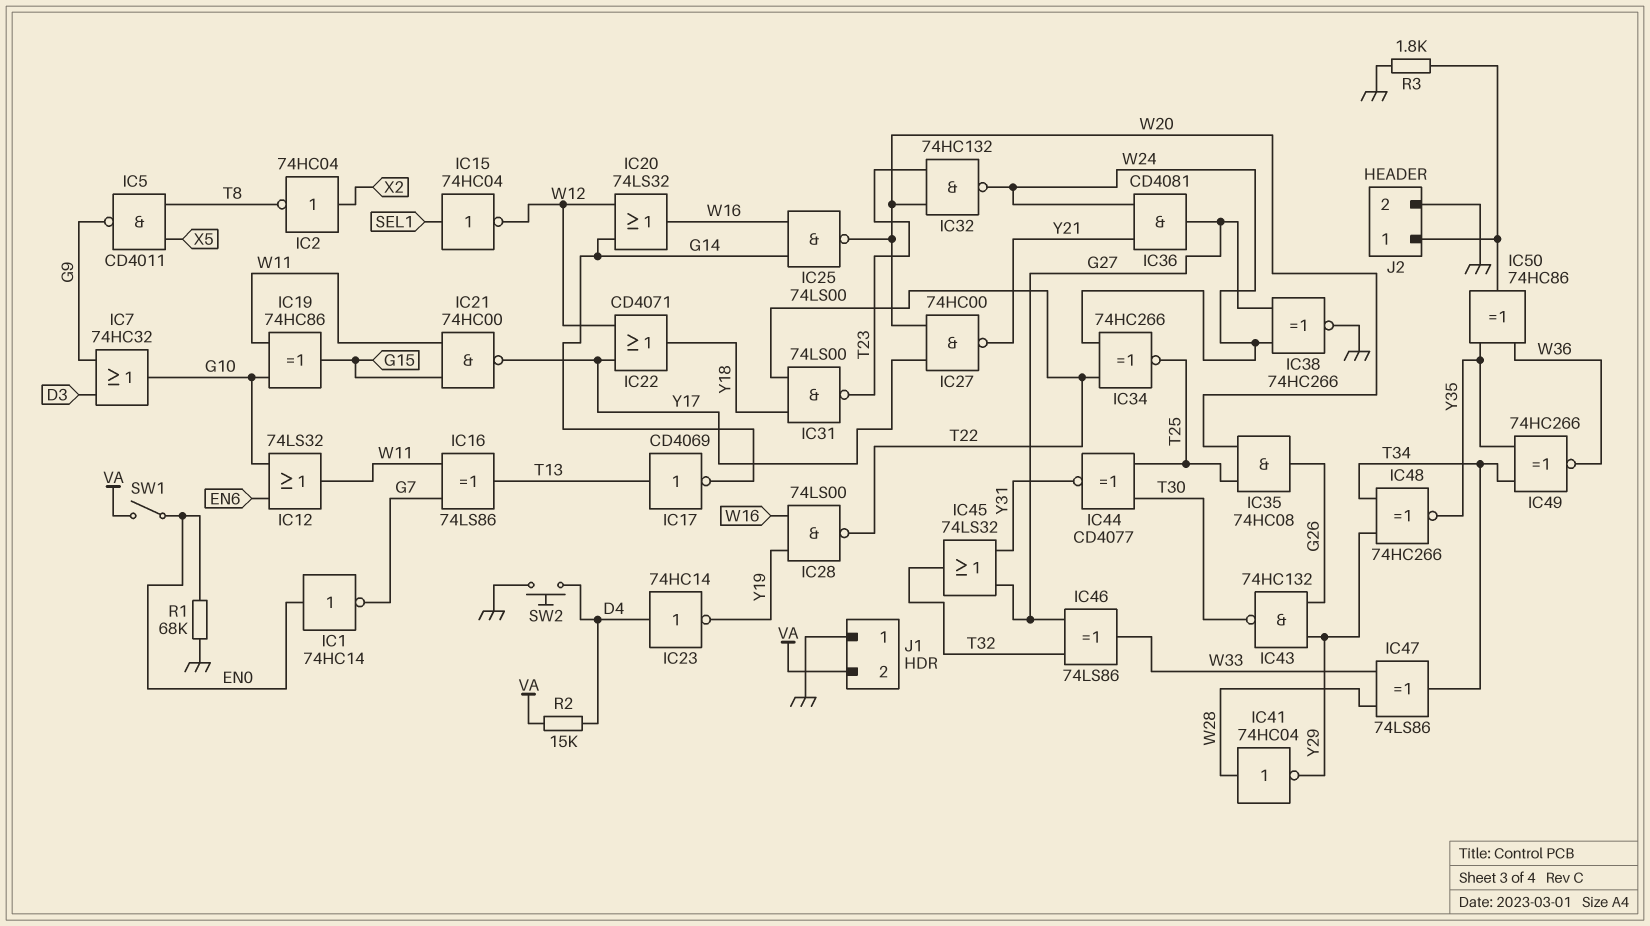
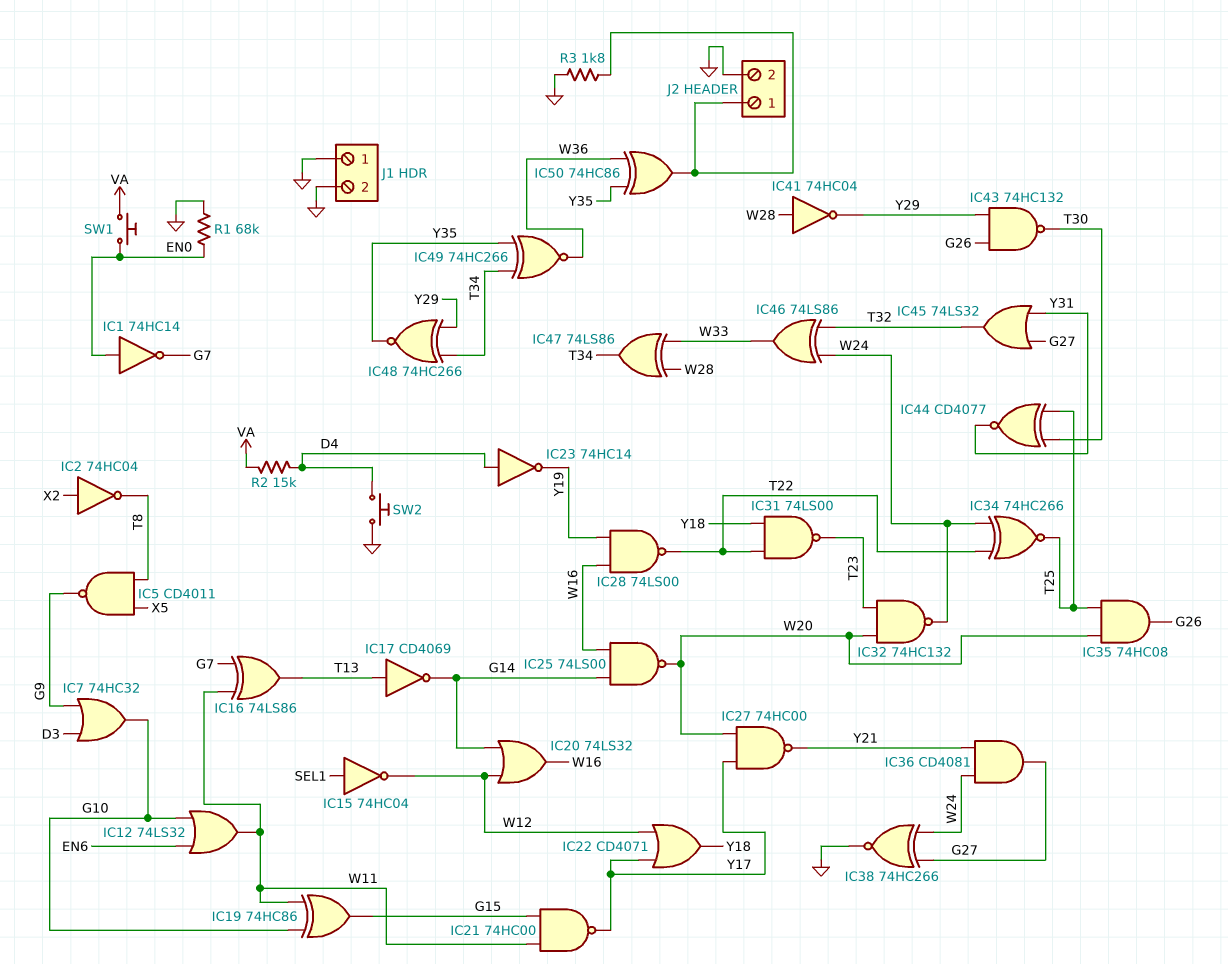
IC46: XOR 74LS86 (in G27, in T32, out W33) -> XOR 74LS86 (in T32, in W24, out W33)
J1 pin 2: VA -> GND
SW1: switch (EN0, VA) -> button (EN0, VA)

